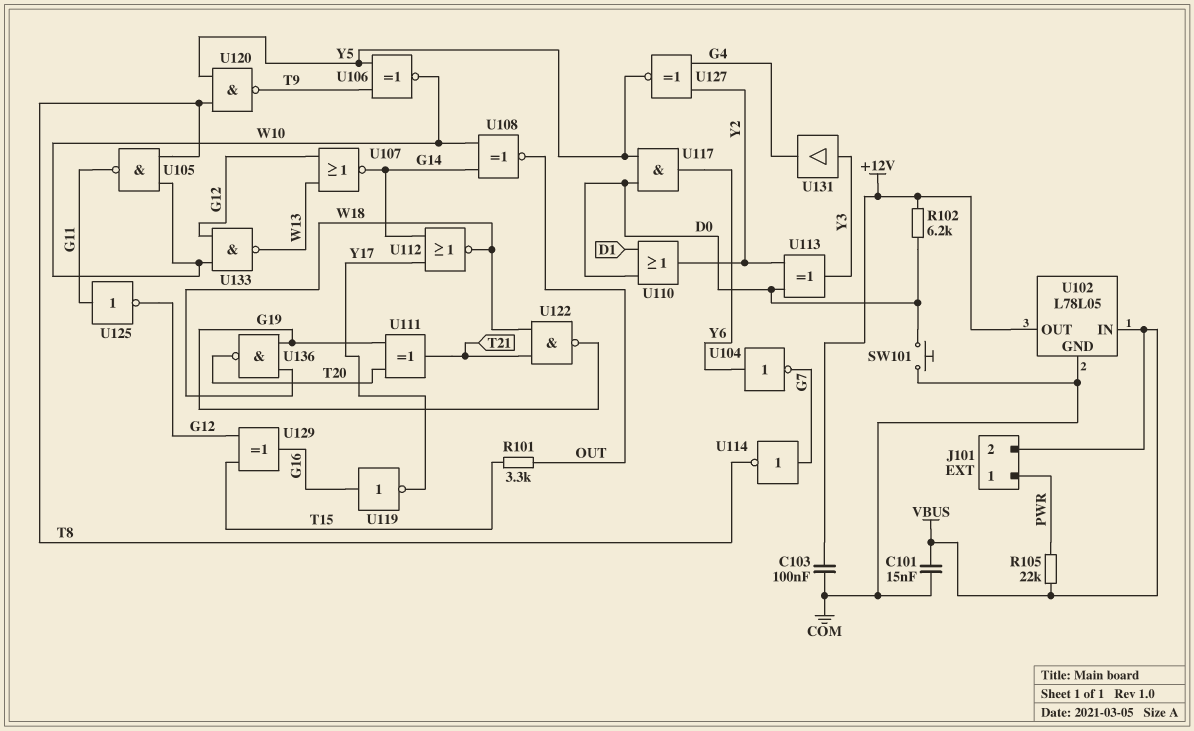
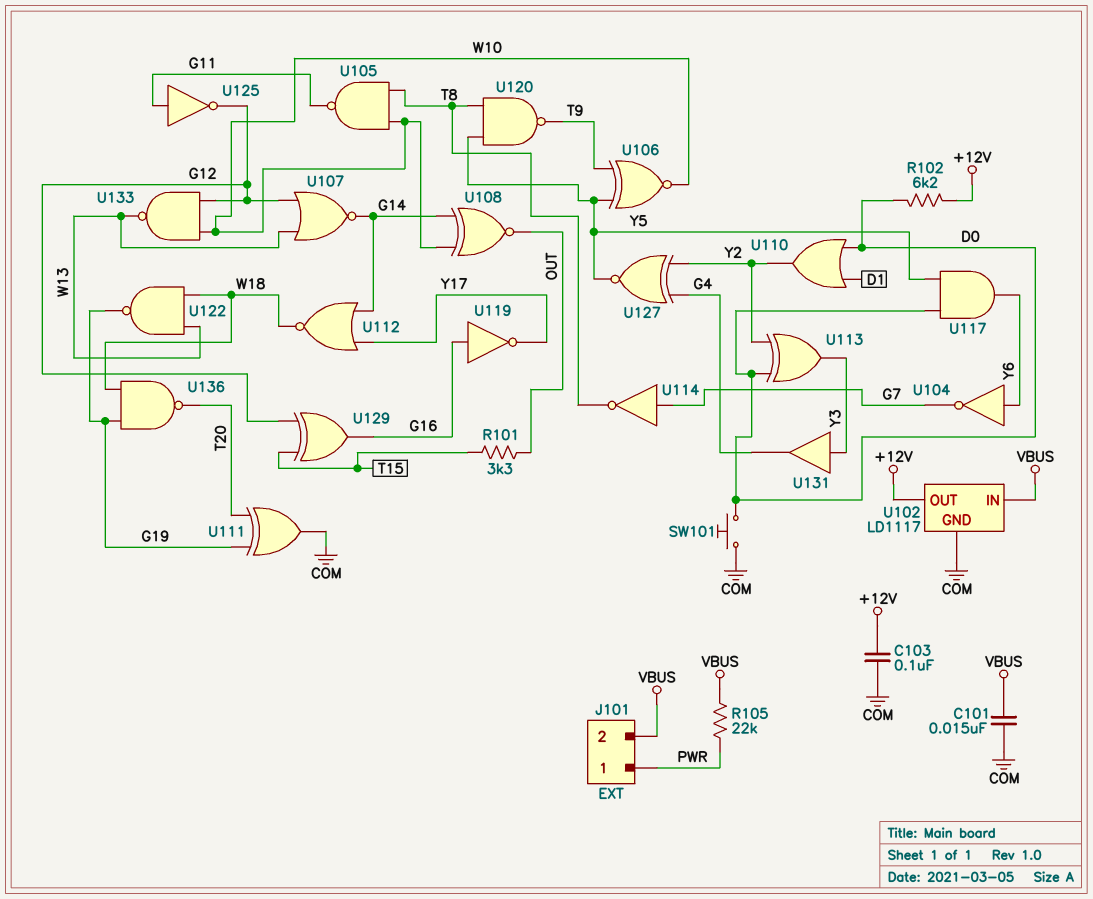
U102: L78L05 -> LD1117
U111: XOR (in G19, in T20, out T21) -> XOR (in G19, in T20, out COM)
U122: NAND (in T21, in W18, out G19) -> NAND (in W13, in W18, out G19)

